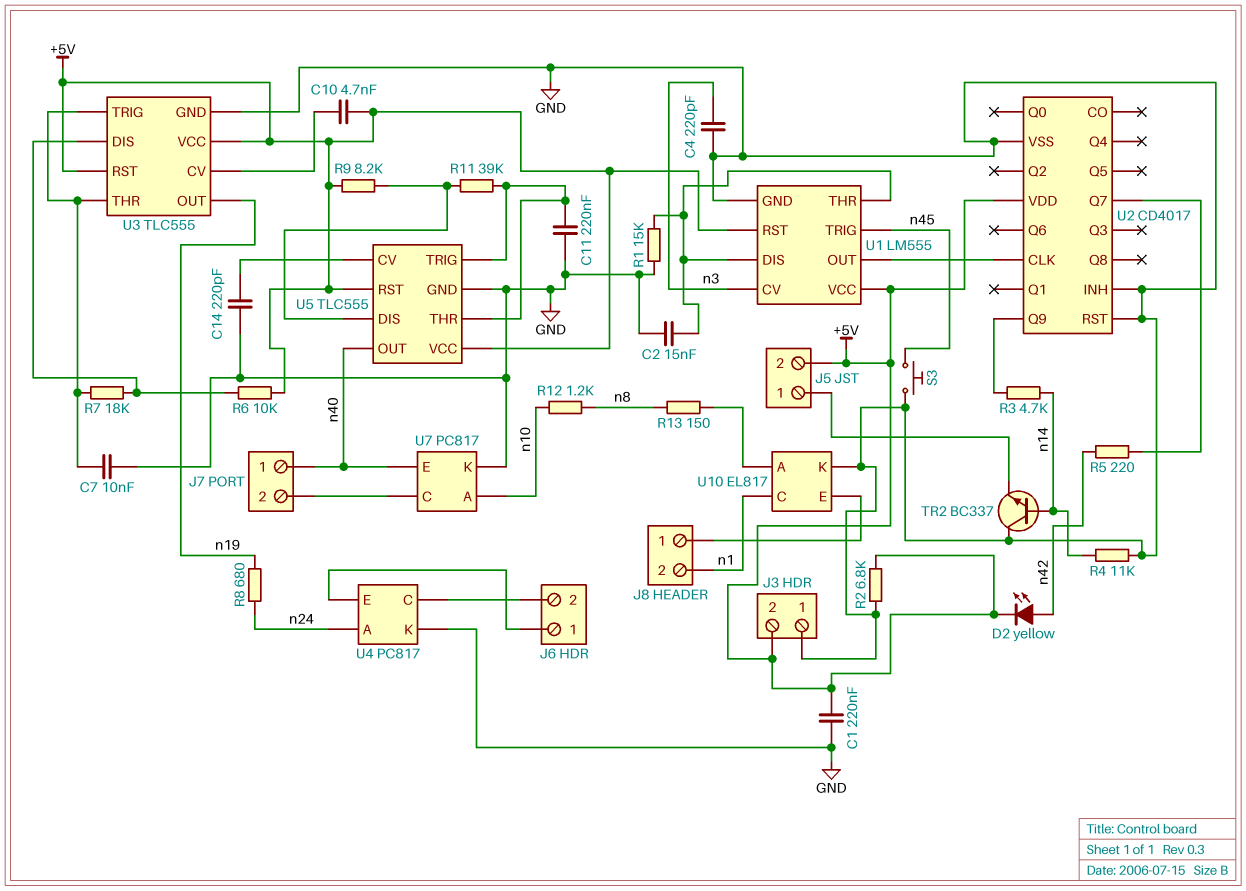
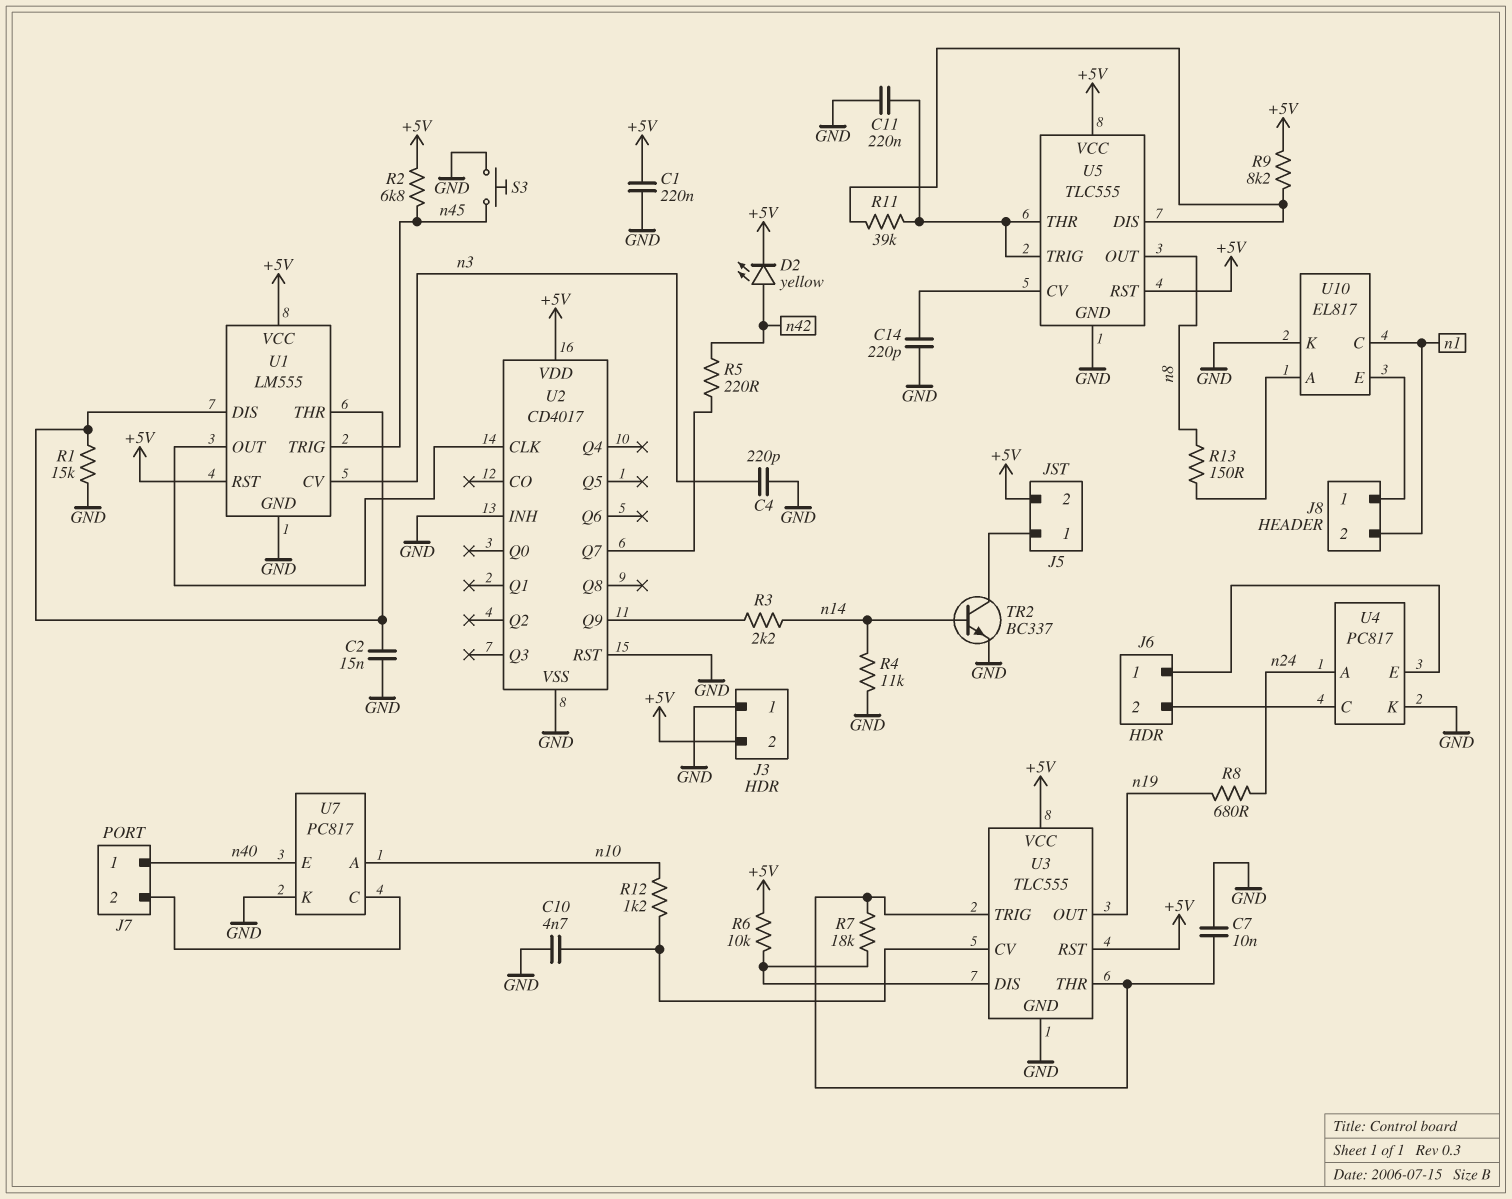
C10: 4.7nF (+5V, U3/CV) -> 4.7nF (GND, U3/CV)
R2: 6.8k (+5V, GND) -> 6.8k (+5V, n45)
R3: 4.7k (U2/Q9, n14) -> 2.2k (U2/Q9, n14)
R12: 1.2k (n8, n10) -> 1.2k (U3/CV, n10)
TR2: NPN BC337 (B n14, C GND, E J5/1) -> NPN BC337 (B n14, C J5/1, E GND)
U5 pin OUT: n40 -> n8

